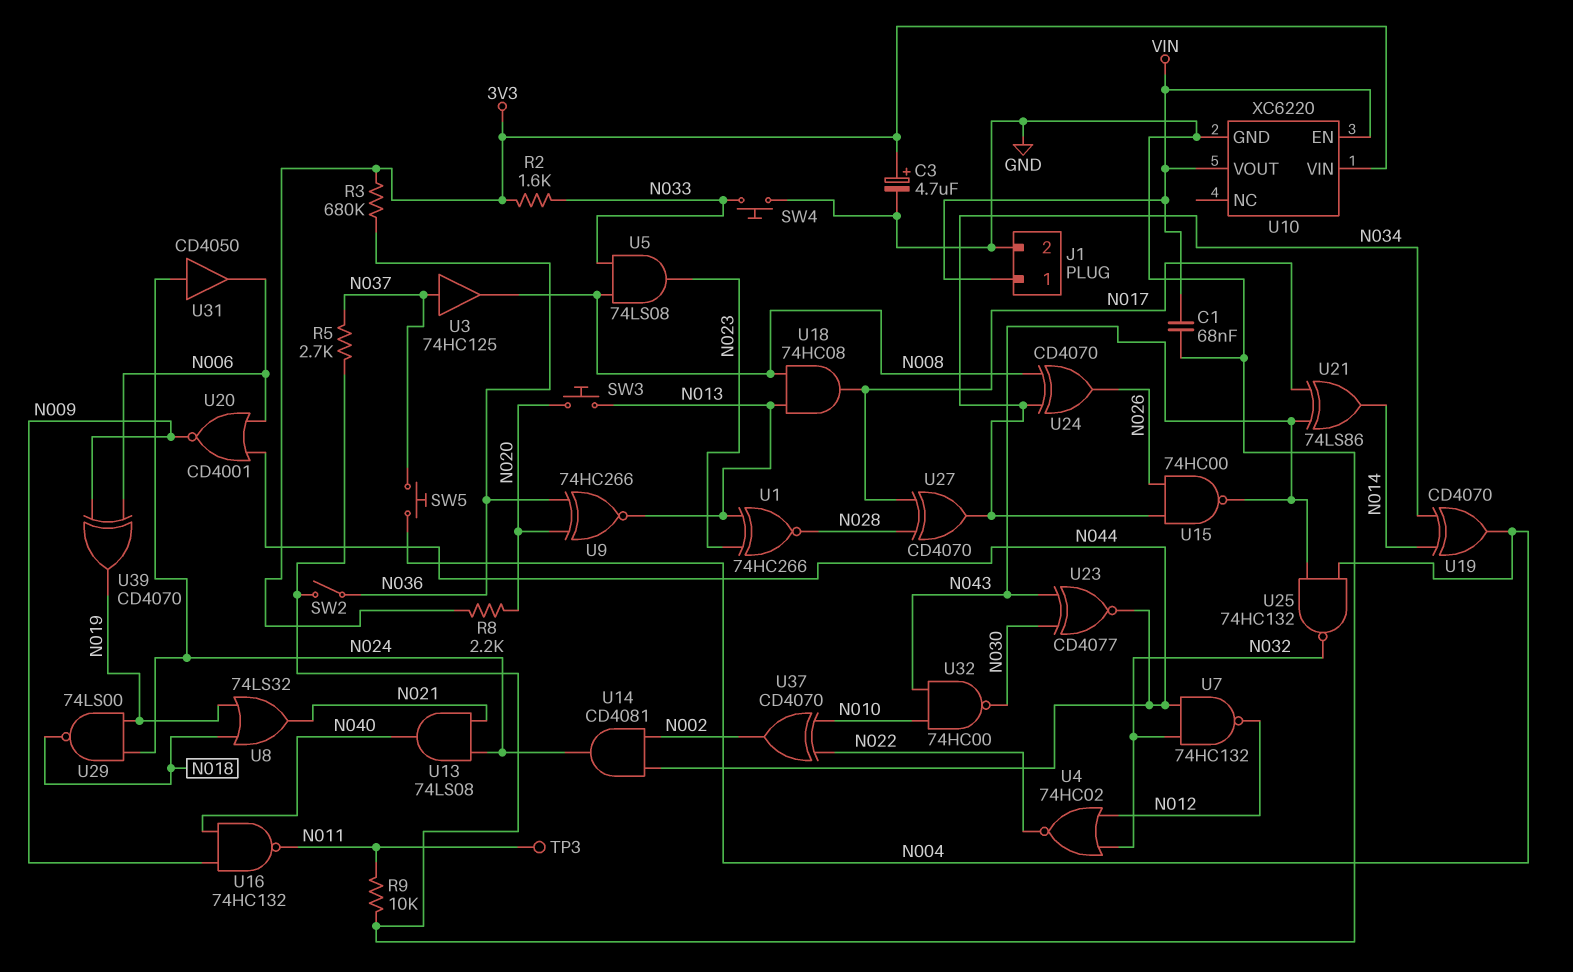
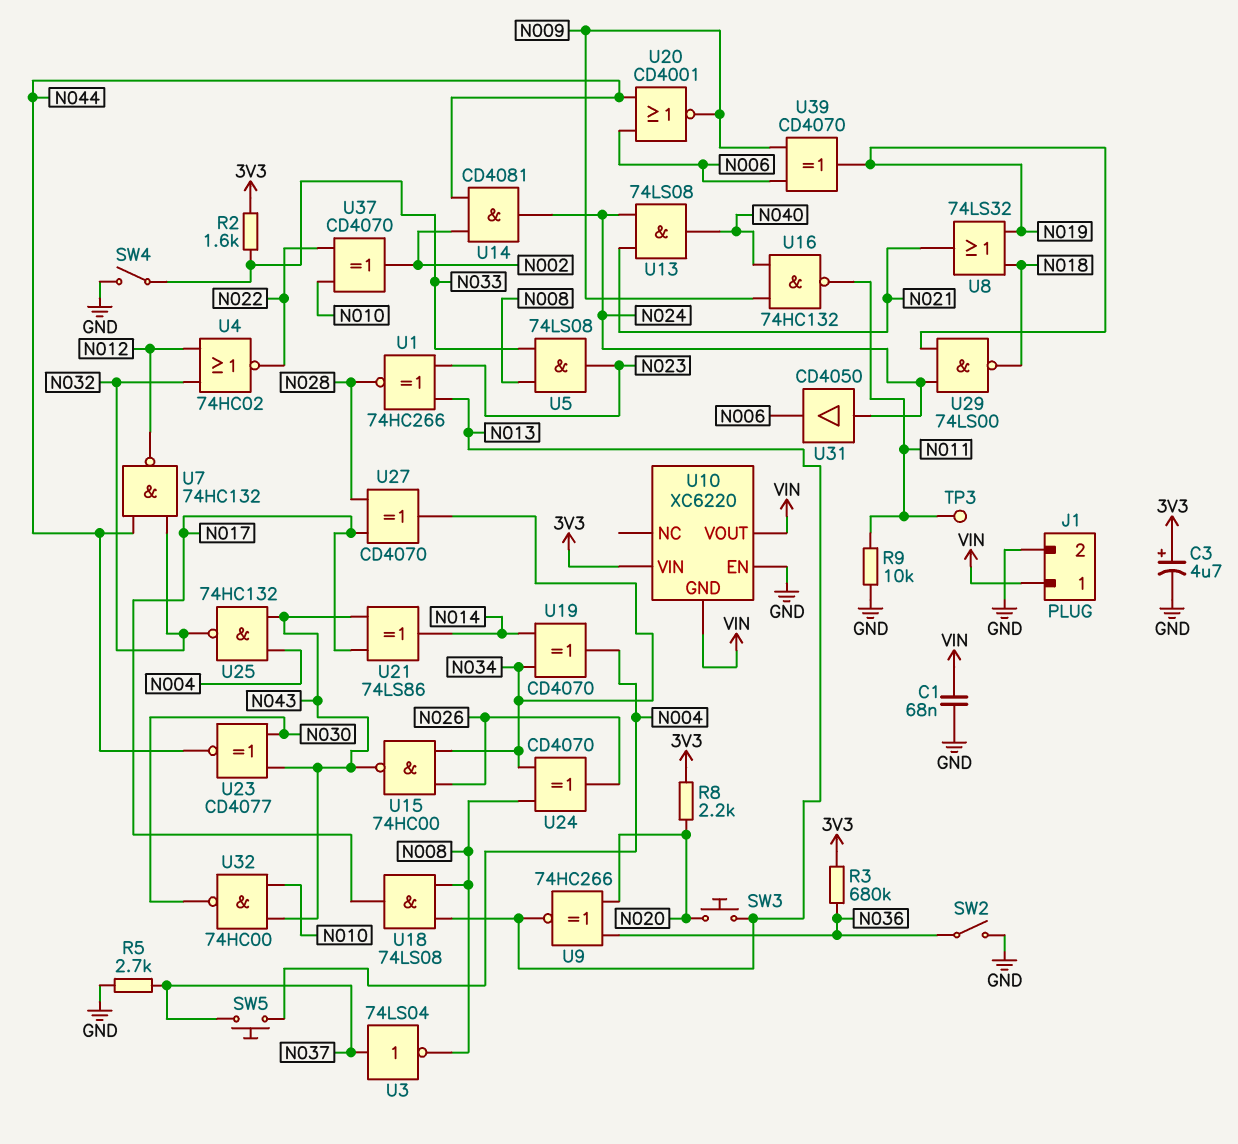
SW4: button (GND, N033) -> switch (GND, N033)
U3: buffer 74HC125 (in N037, out N008) -> NOT 74LS04 (in N037, out N008)
U10 pin EN: VIN -> GND
U10 pin GND: GND -> VIN
U18: AND 74HC08 (in N008, in N013, out N017) -> AND 74LS08 (in N008, in N013, out N017)

